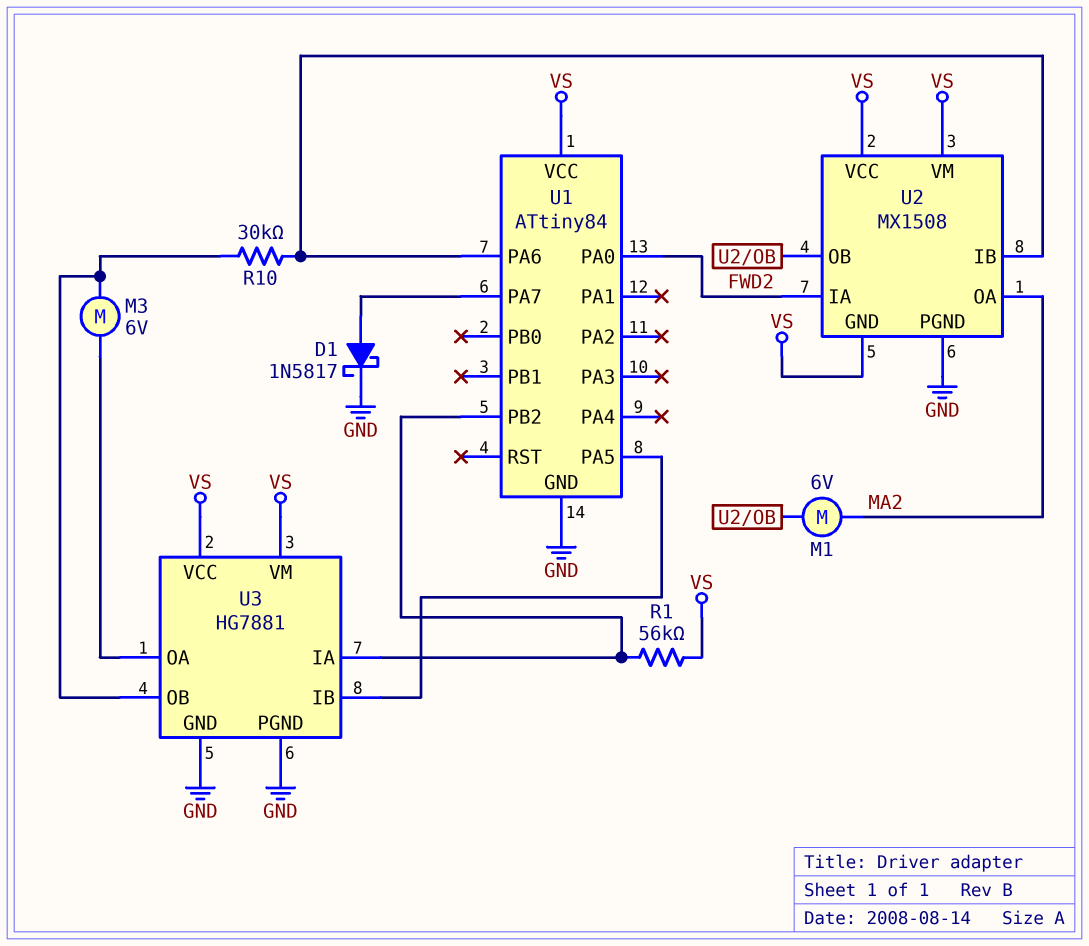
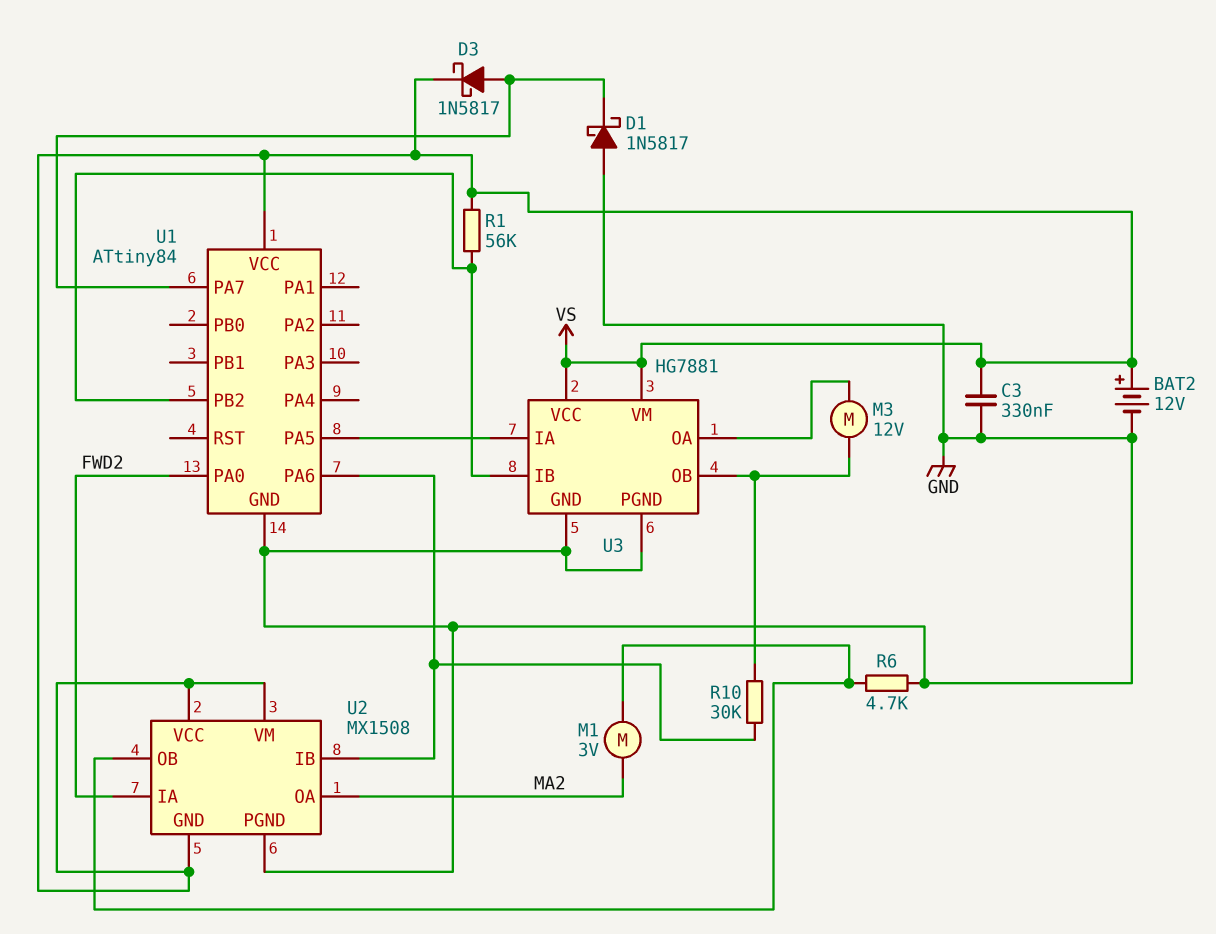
BAT2: none -> 12V (plus VS, minus GND)
C3: none -> 330nF (GND, VS)
D1: schottky 1N5817 (A U1/PA7, K GND) -> schottky 1N5817 (A GND, K U1/PA7)
D3: none -> schottky 1N5817 (A U1/PA7, K VS)
M1: motor 6V (MA2, U2/OB) -> motor 3V (MA2, U2/OB)
M3: motor 6V (U3/OA, U3/OB) -> motor 12V (U3/OA, U3/OB)
R6: none -> 4.7k (GND, U2/OB)
U3 pin IA: U1/PB2 -> U1/PA5
U3 pin IB: U1/PA5 -> U1/PB2

